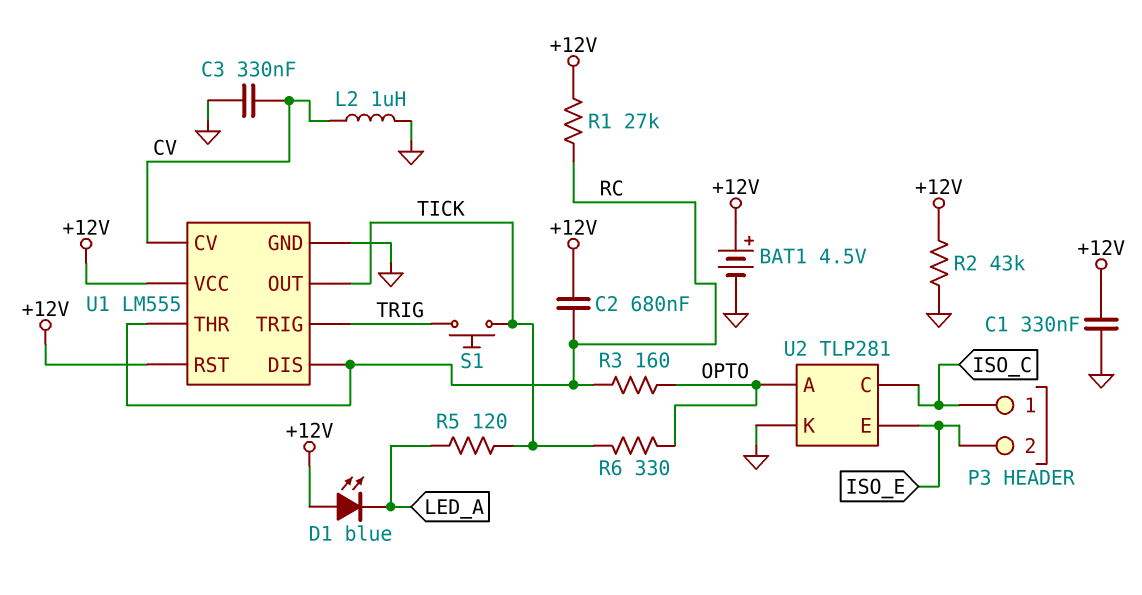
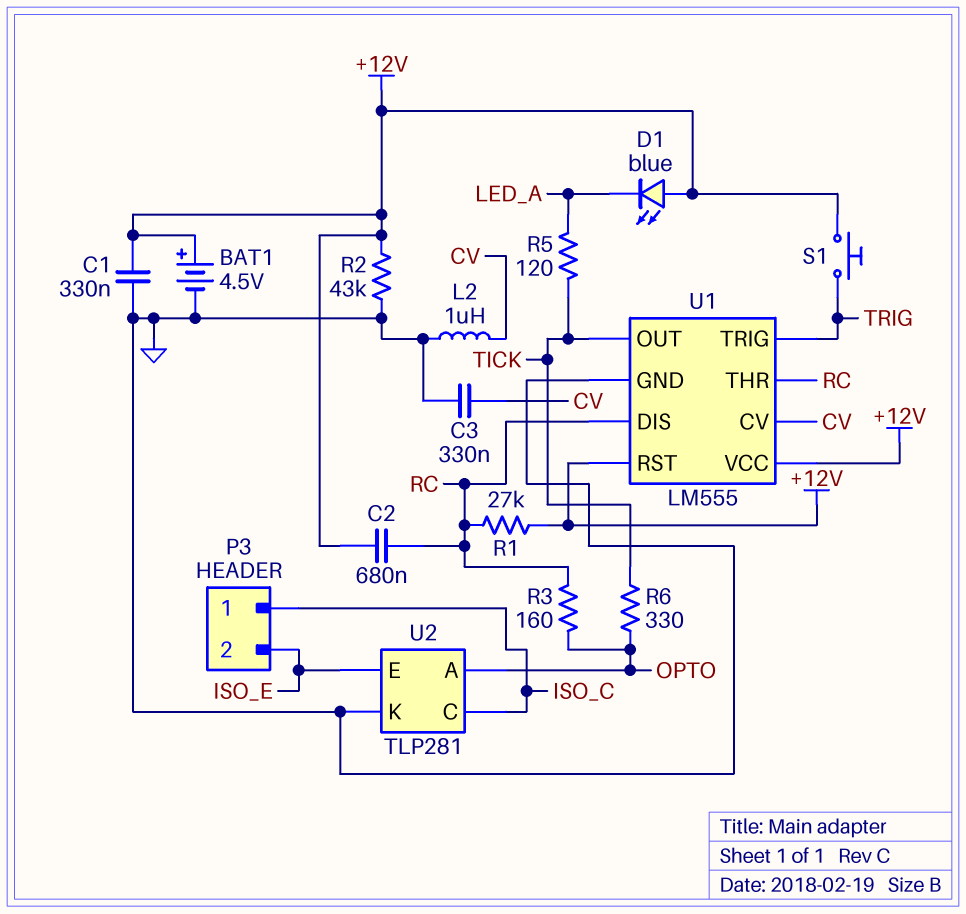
S1: button (TICK, TRIG) -> button (+12V, TRIG)

